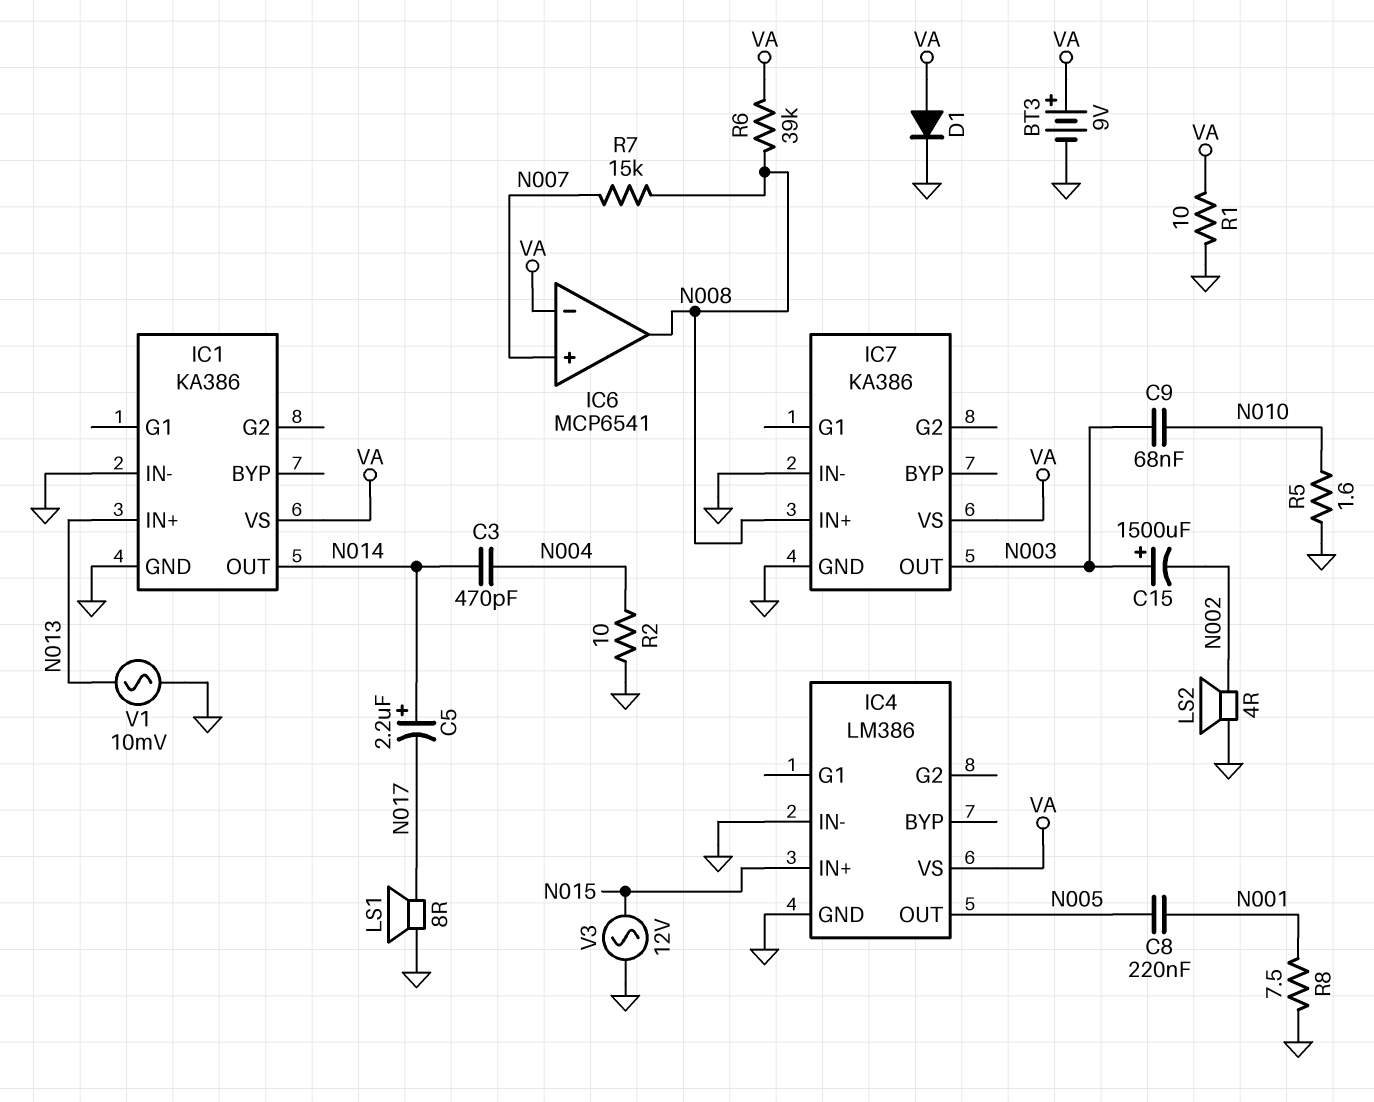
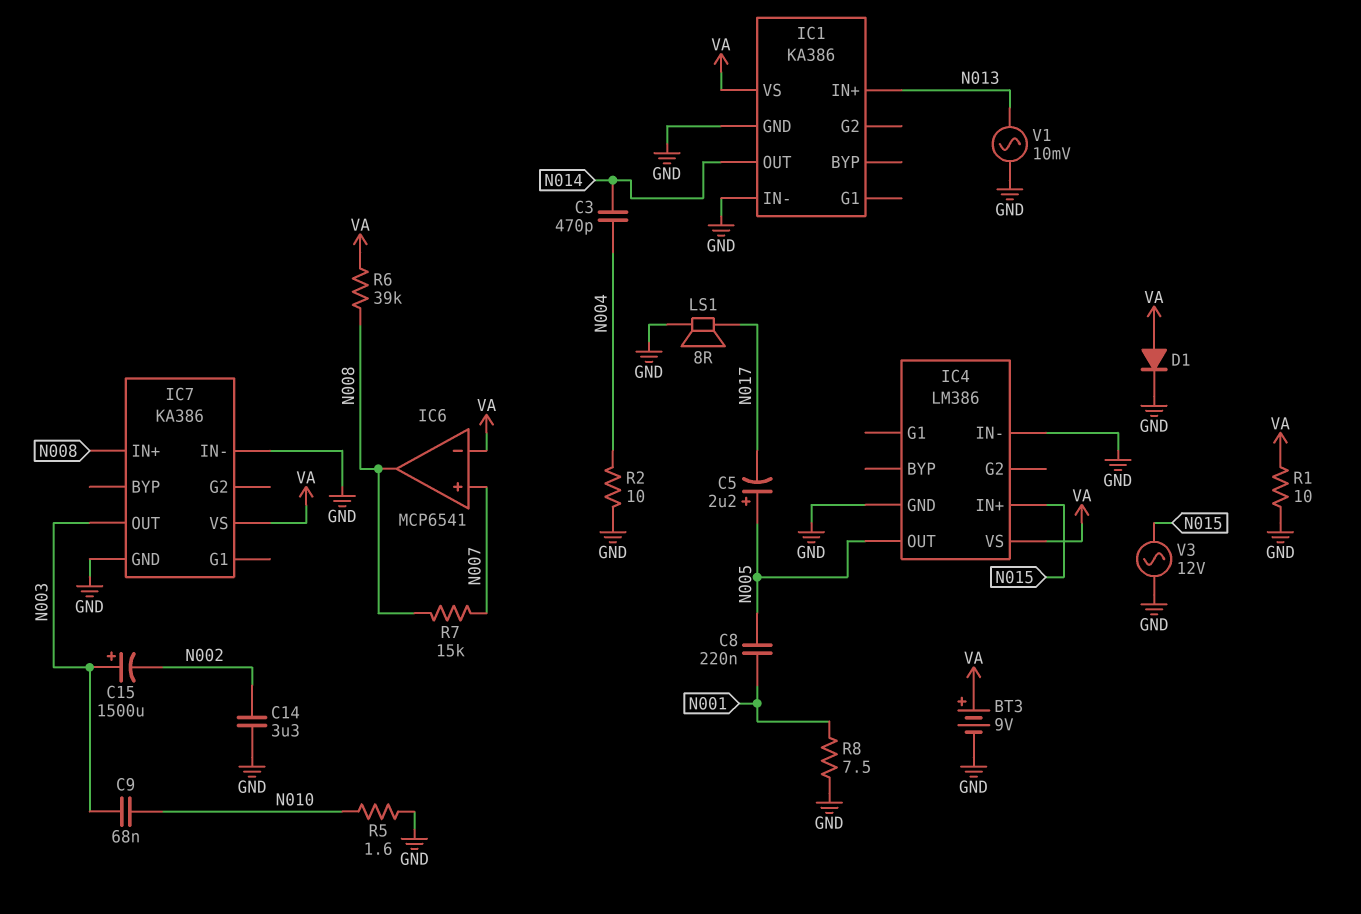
C5: 2.2uF (plus N014, minus N017) -> 2.2uF (plus N005, minus N017)
C14: none -> 3.3uF (GND, N002)
LS2: speaker 4R (GND, N002) -> none

